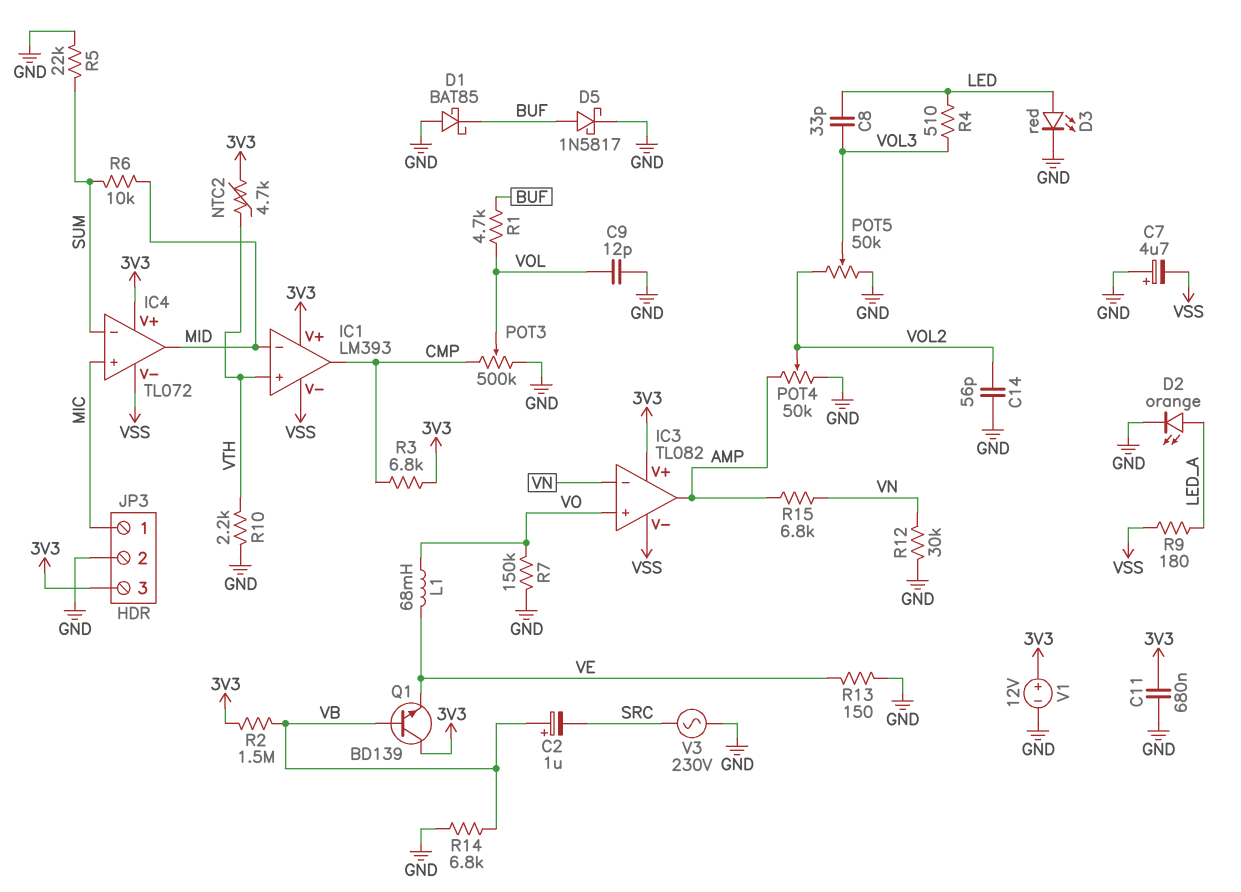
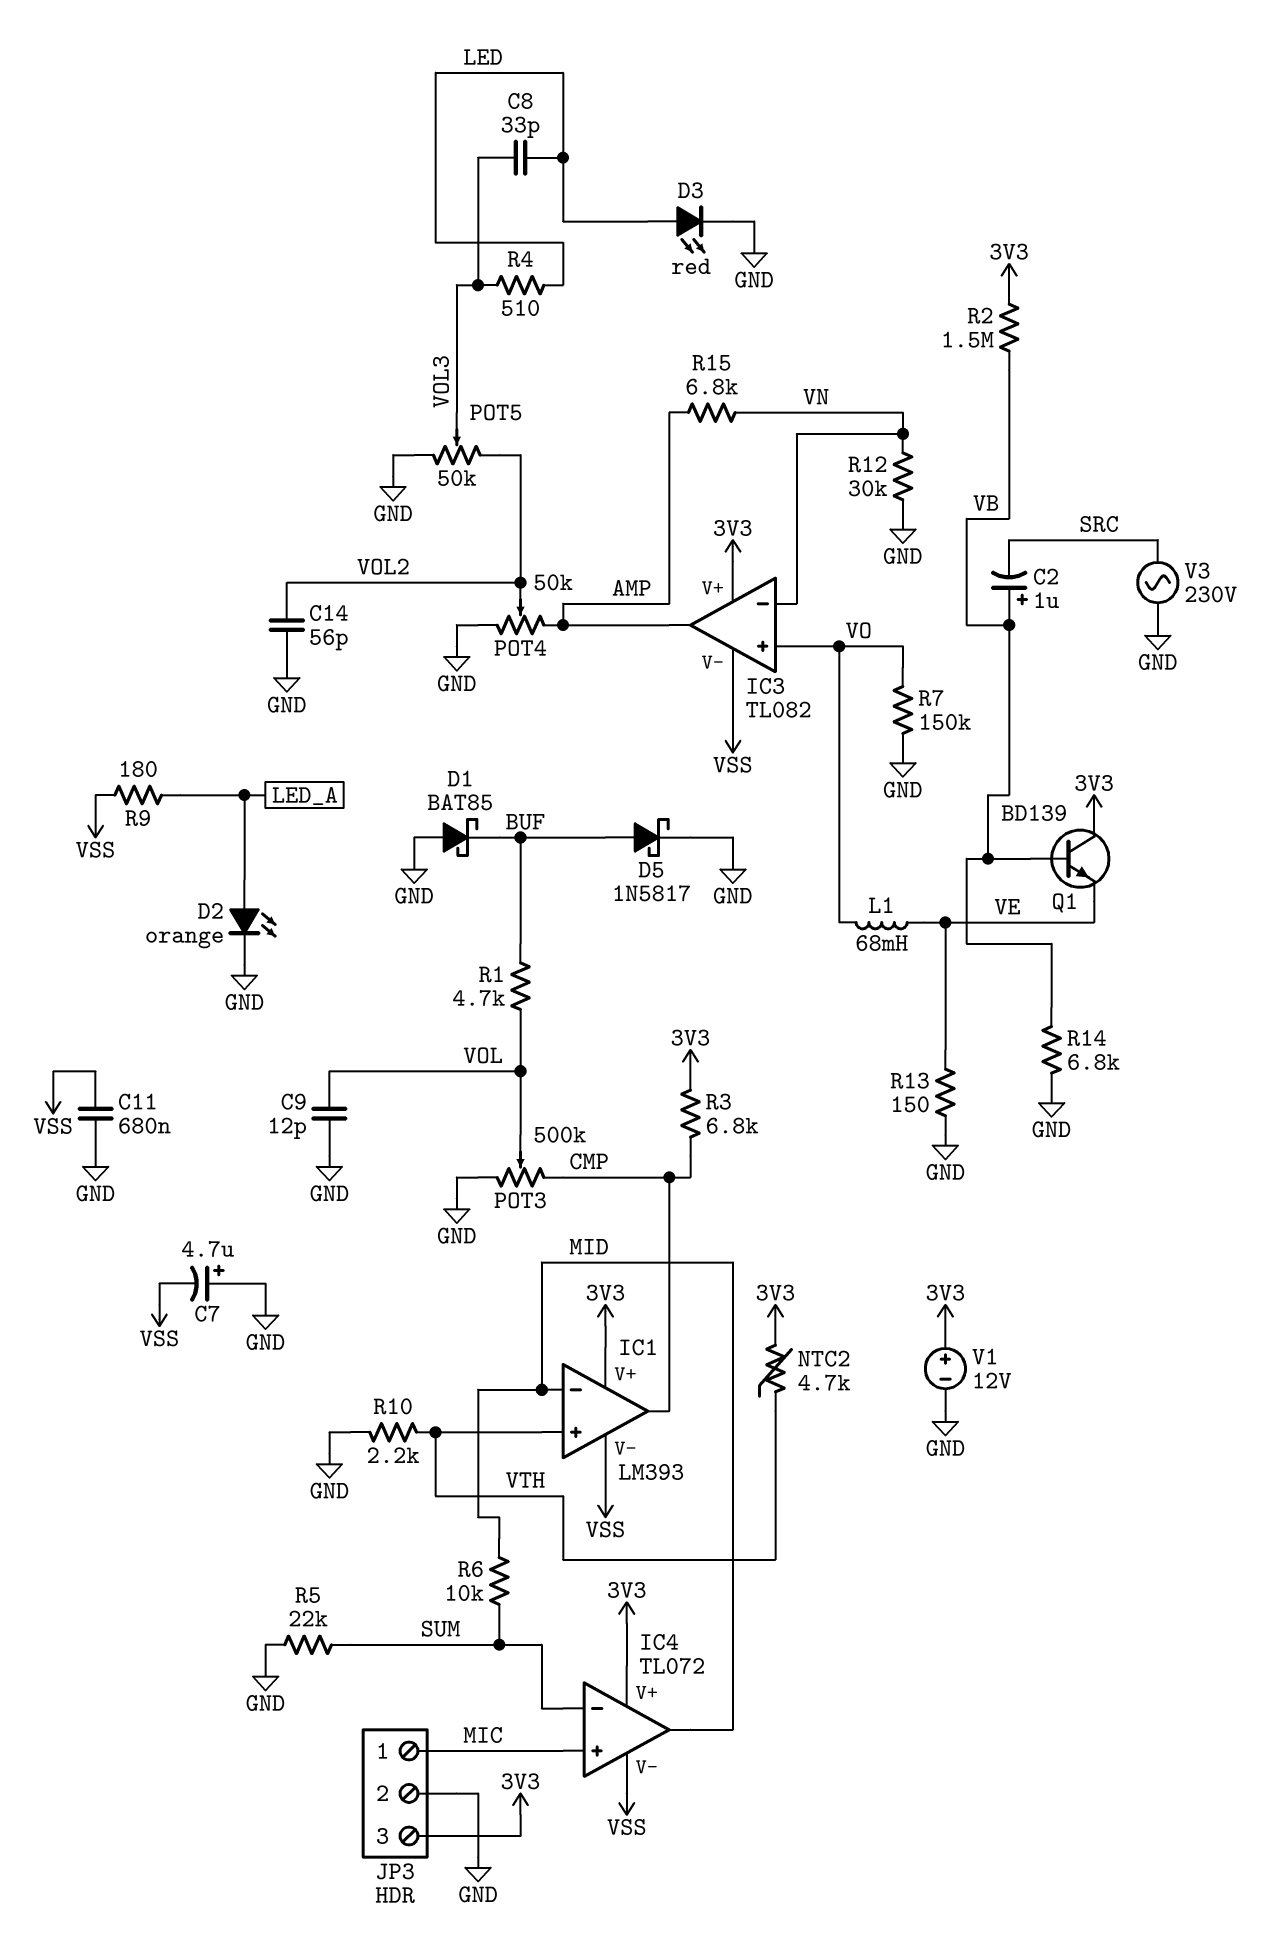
C11: 680nF (3V3, GND) -> 680nF (GND, VSS)

